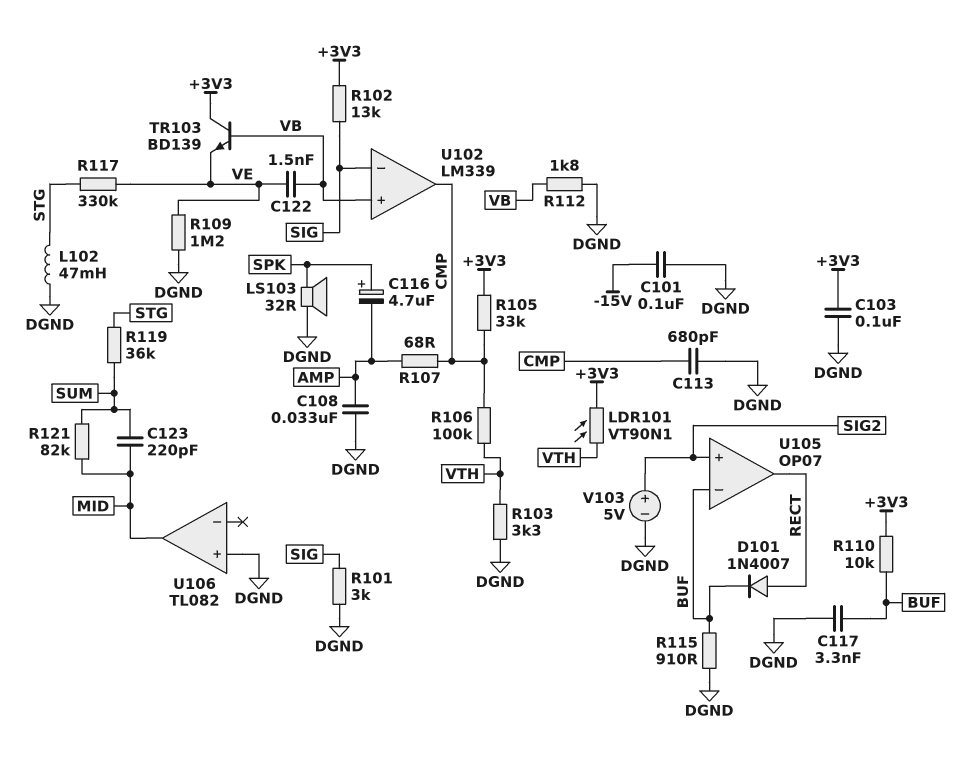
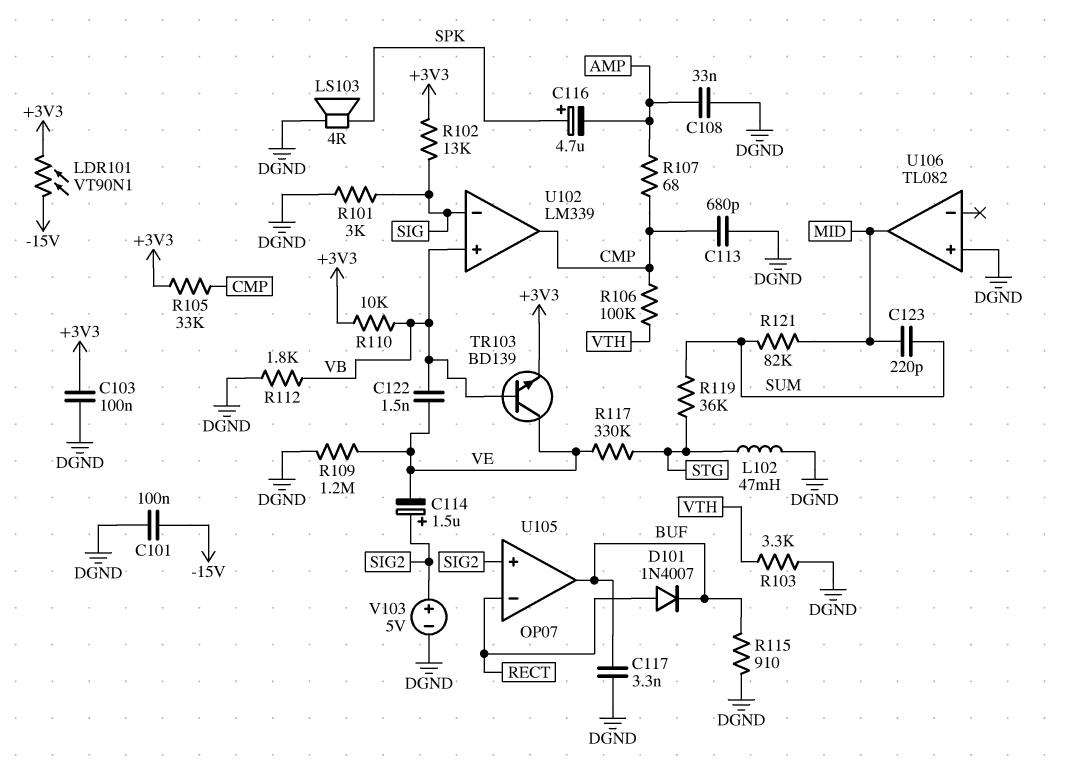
C114: none -> 1.5uF (plus SIG2, minus VE)
LDR101: VT90N1 (+3V3, VTH) -> VT90N1 (+3V3, -15V)
LS103: speaker 32R (DGND, SPK) -> speaker 4R (DGND, SPK)
R110: 10k (+3V3, BUF) -> 10k (+3V3, VB)
TR103: NPN BD139 (B VB, C +3V3, E VE) -> NPN BD139 (B VB, C VE, E +3V3)
U105 pin in-: BUF -> RECT
U105 pin out: RECT -> BUF

